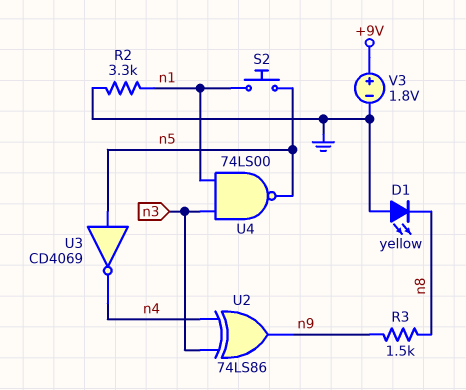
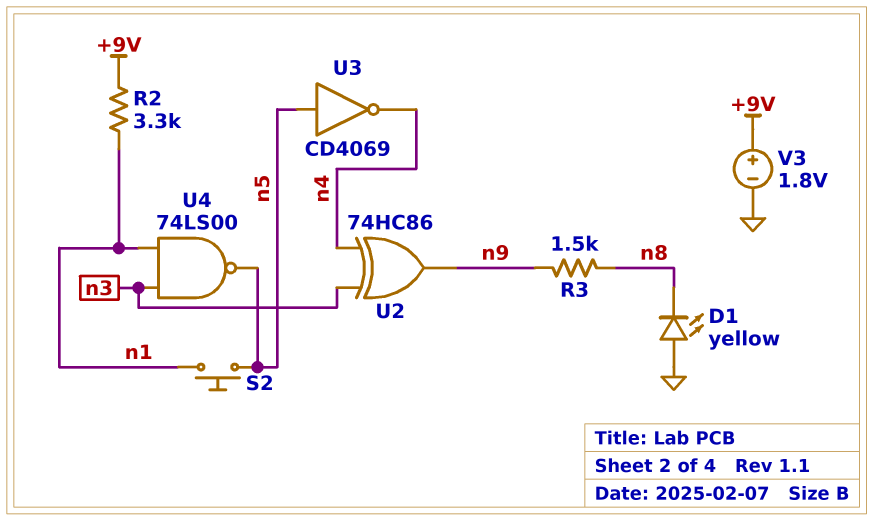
R2: 3.3k (GND, n1) -> 3.3k (+9V, n1)
U2: XOR 74LS86 (in n3, in n4, out n9) -> XOR 74HC86 (in n3, in n4, out n9)

